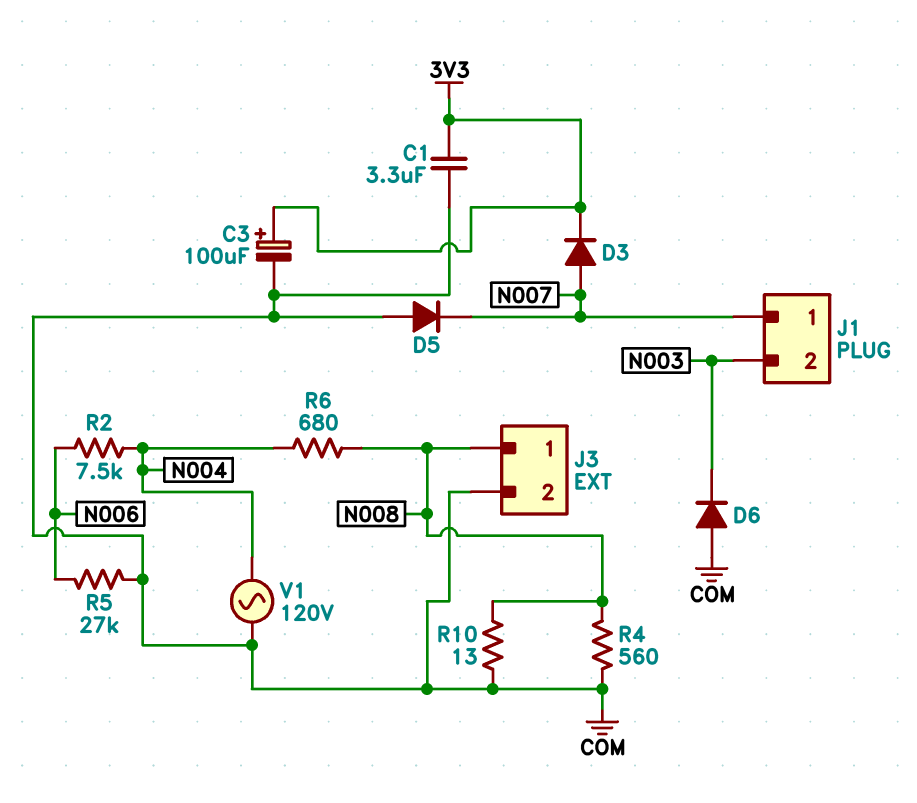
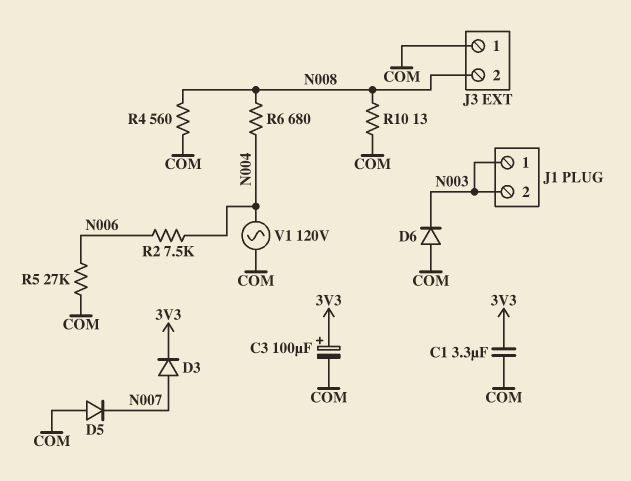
J1 pin 1: N007 -> N003
J3 pin 1: N008 -> COM
J3 pin 2: COM -> N008

